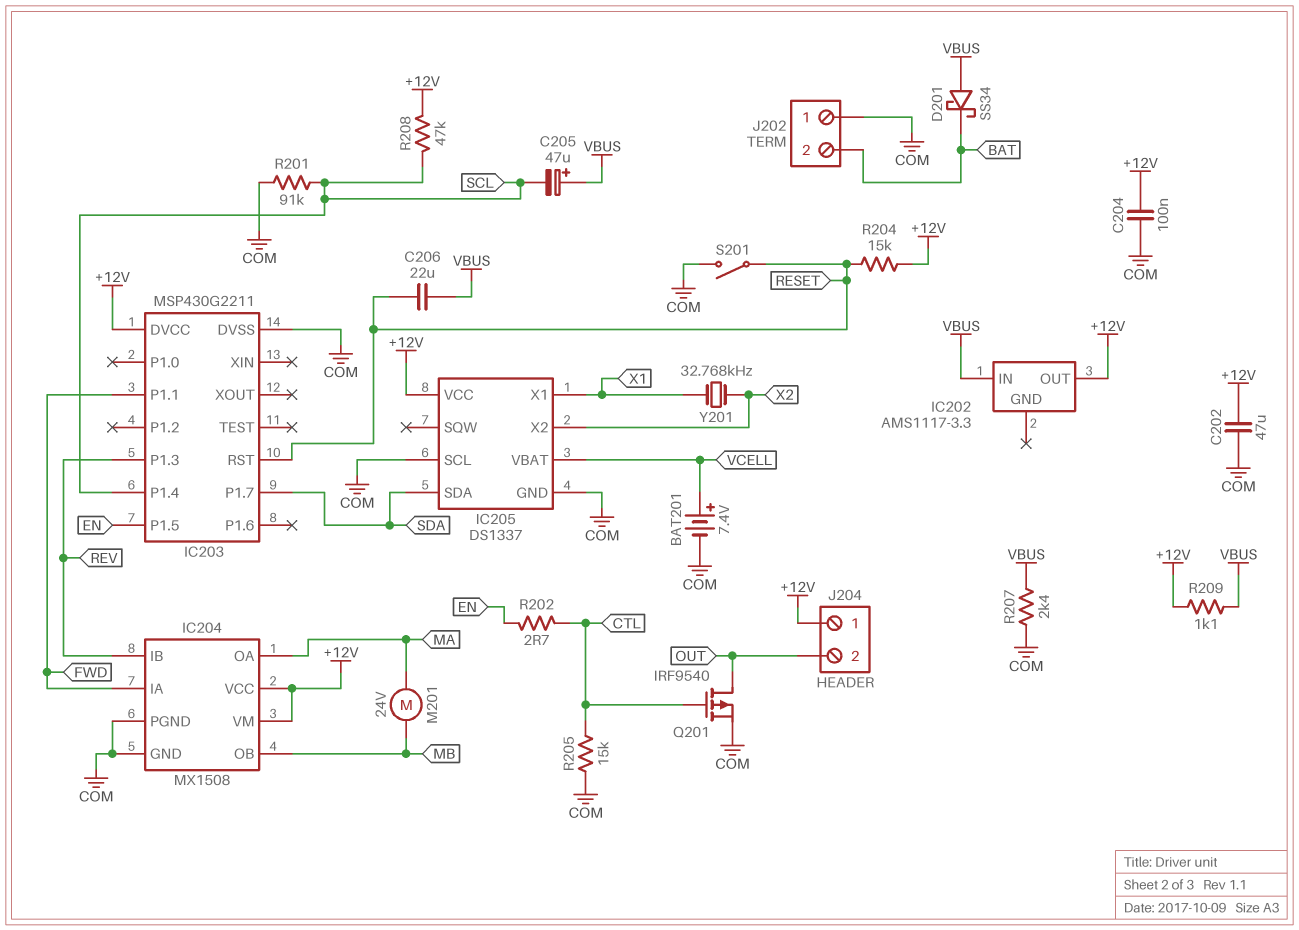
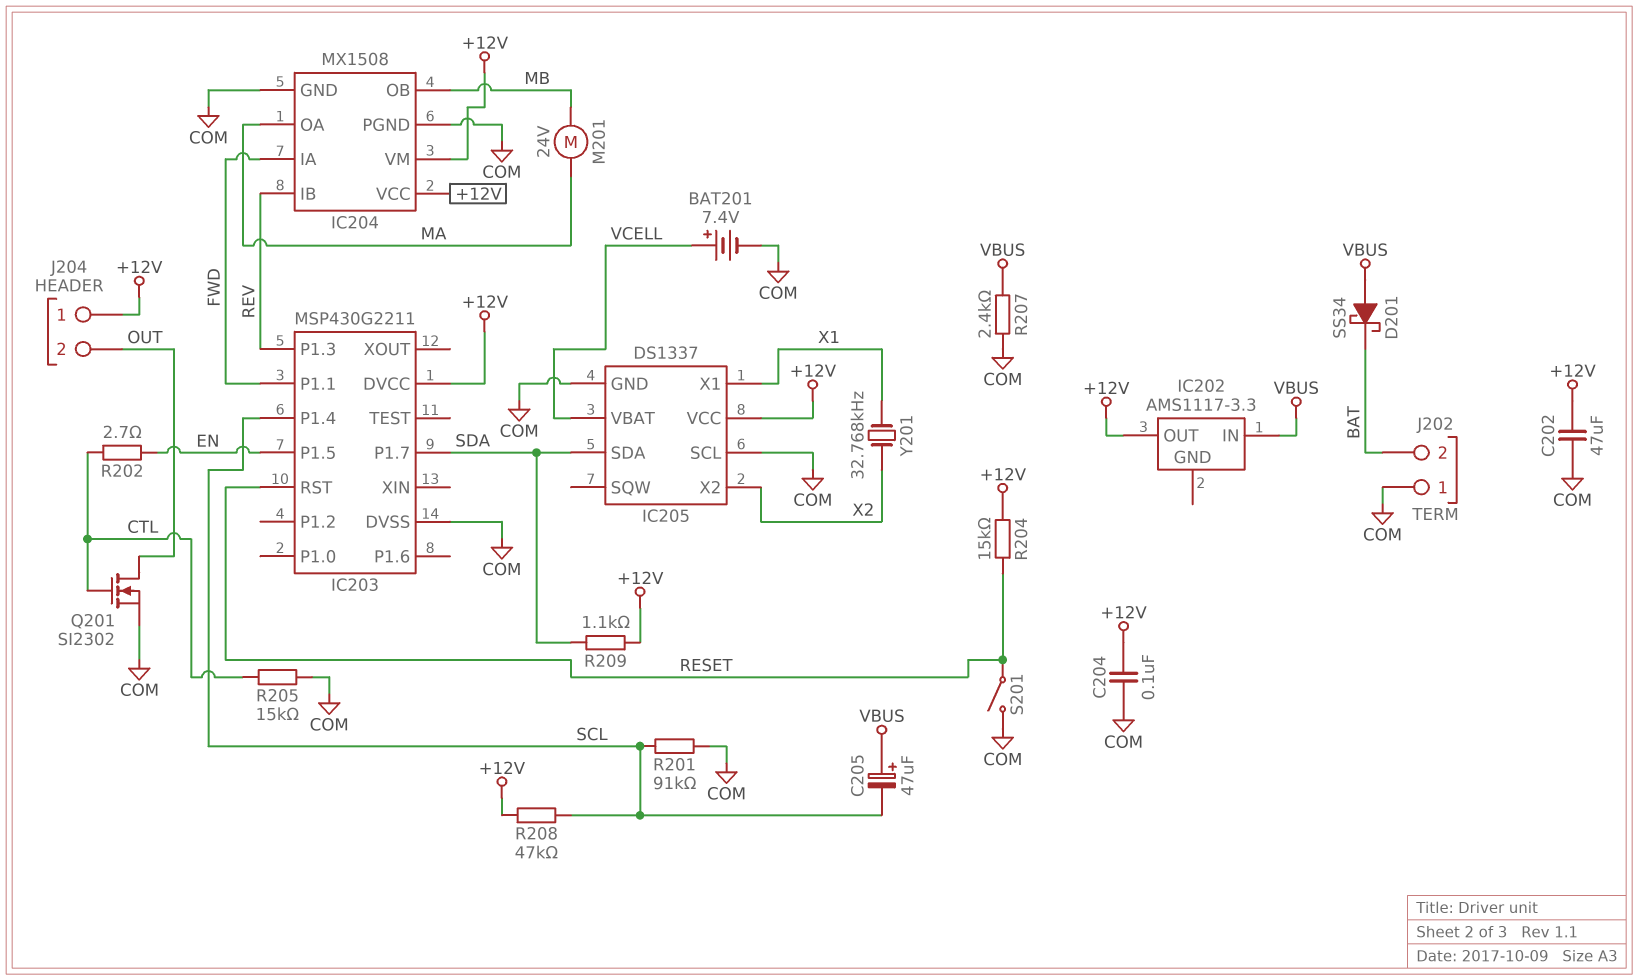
C206: 22uF (RESET, VBUS) -> none
Q201: PMOS IRF9540 (G CTL, D OUT, S COM) -> NMOS SI2302 (G CTL, D OUT, S COM)
R209: 1.1k (+12V, VBUS) -> 1.1k (+12V, SDA)

